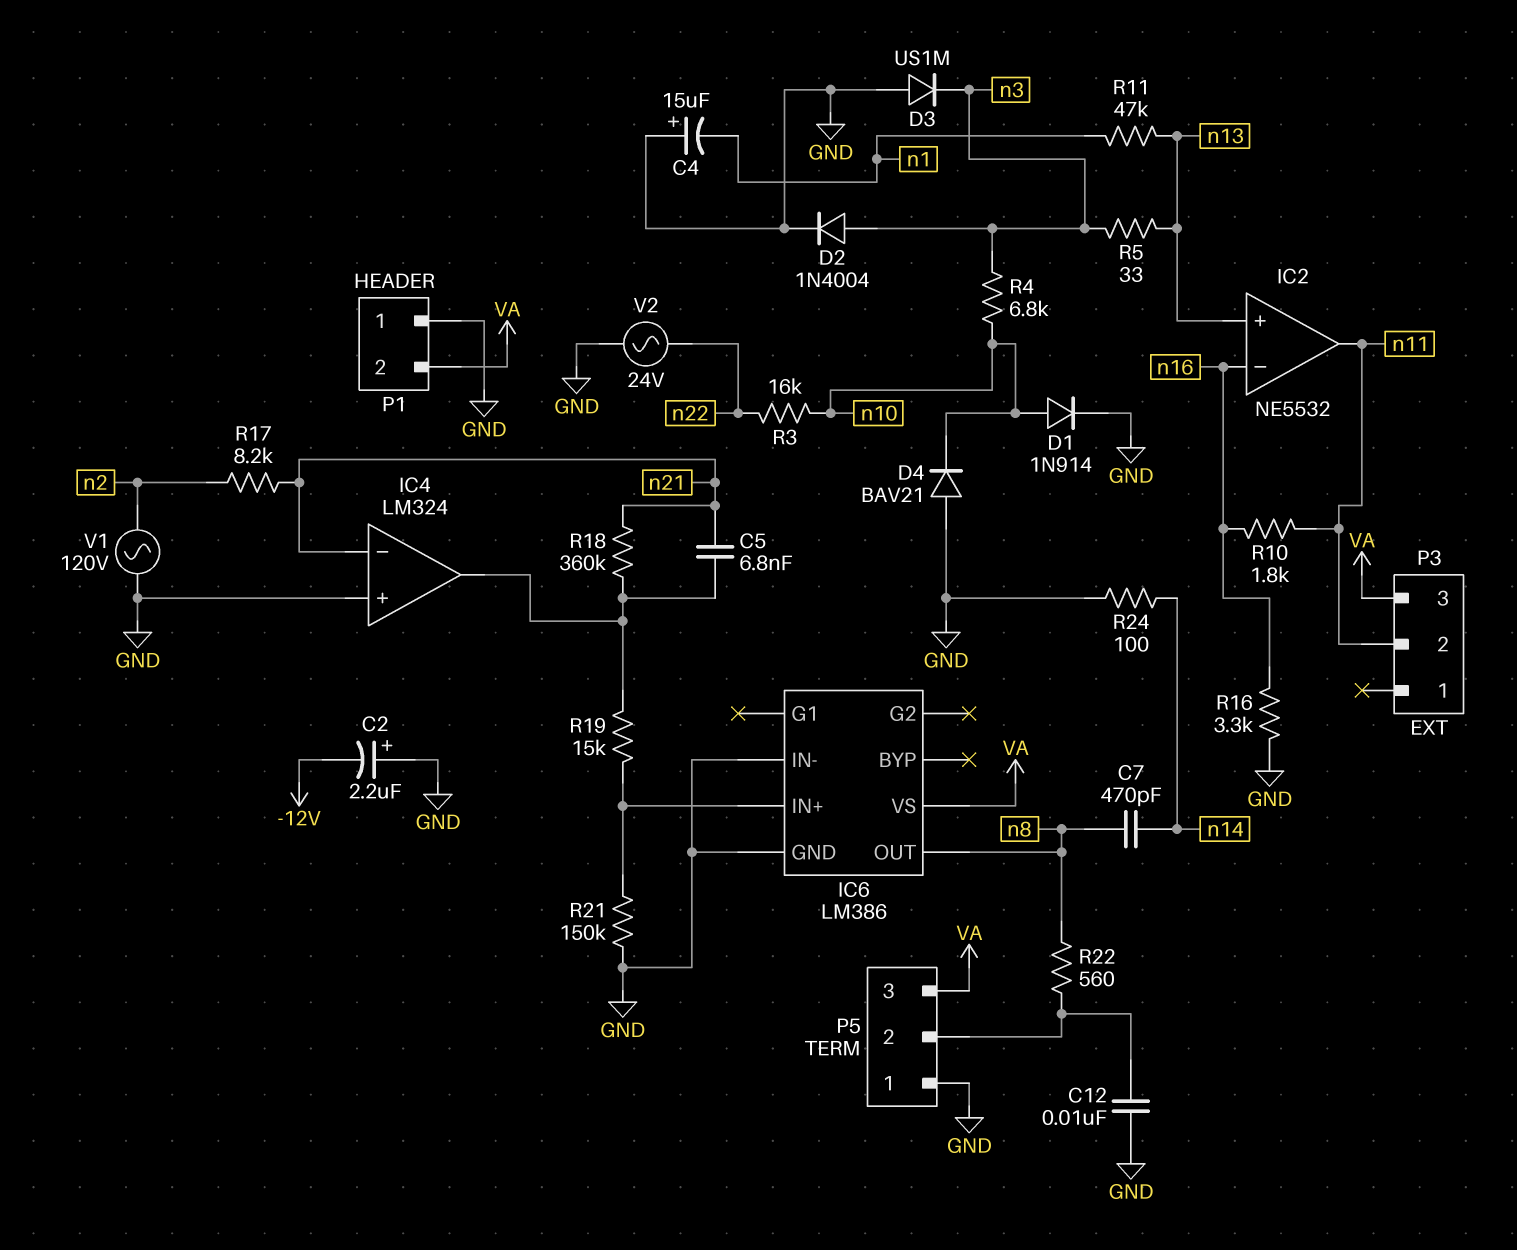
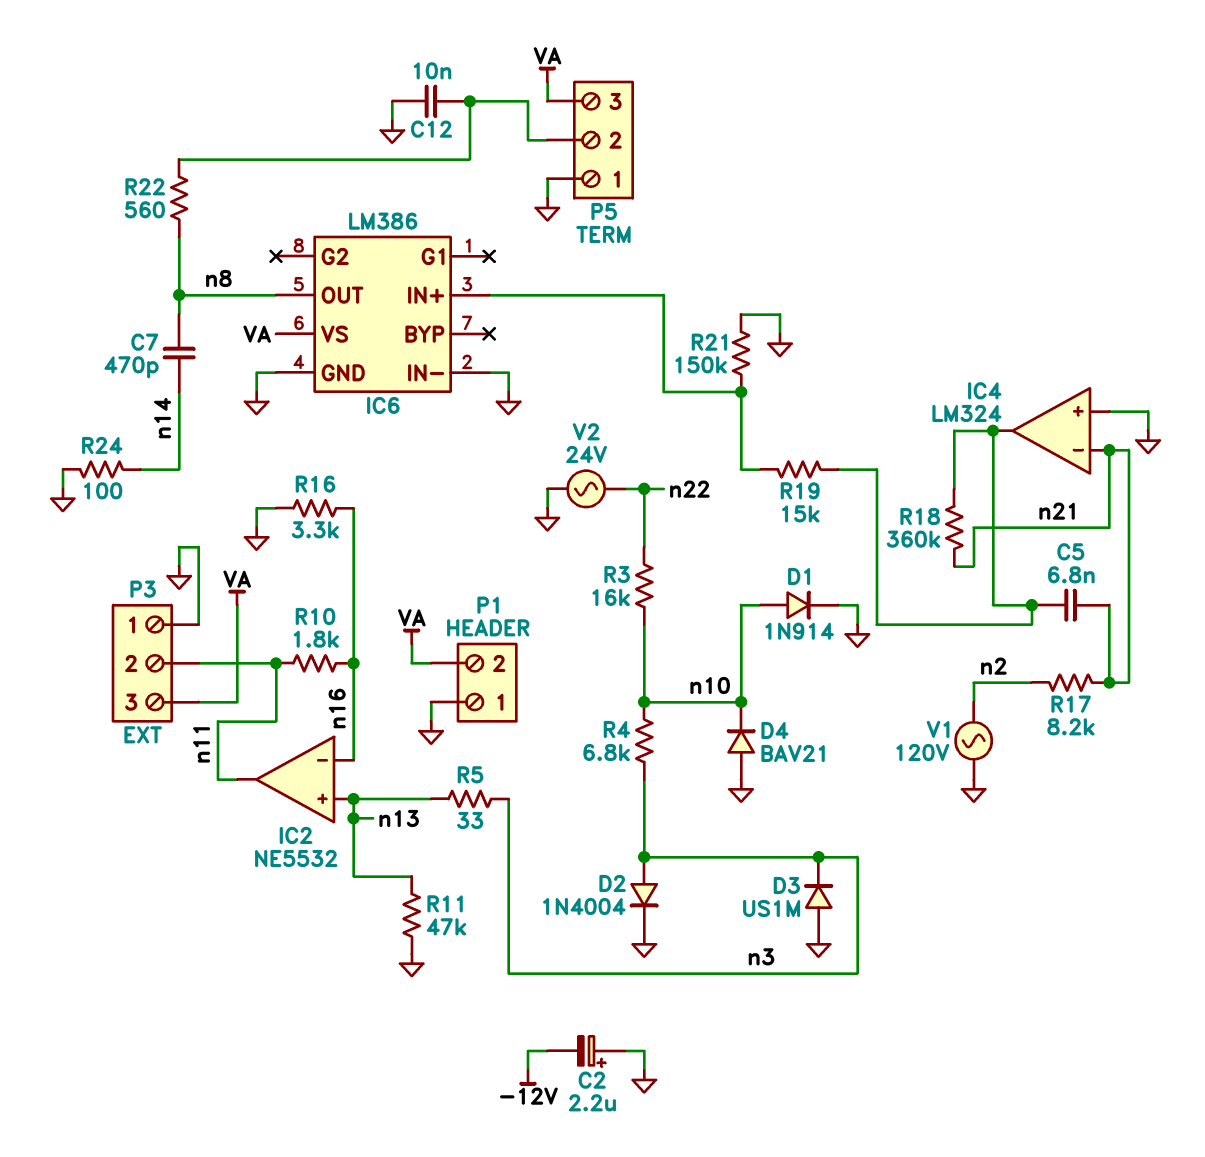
C4: 15uF (plus GND, minus n1) -> none
P3 pin 1: none -> GND
R11: 47k (n1, n13) -> 47k (GND, n13)

